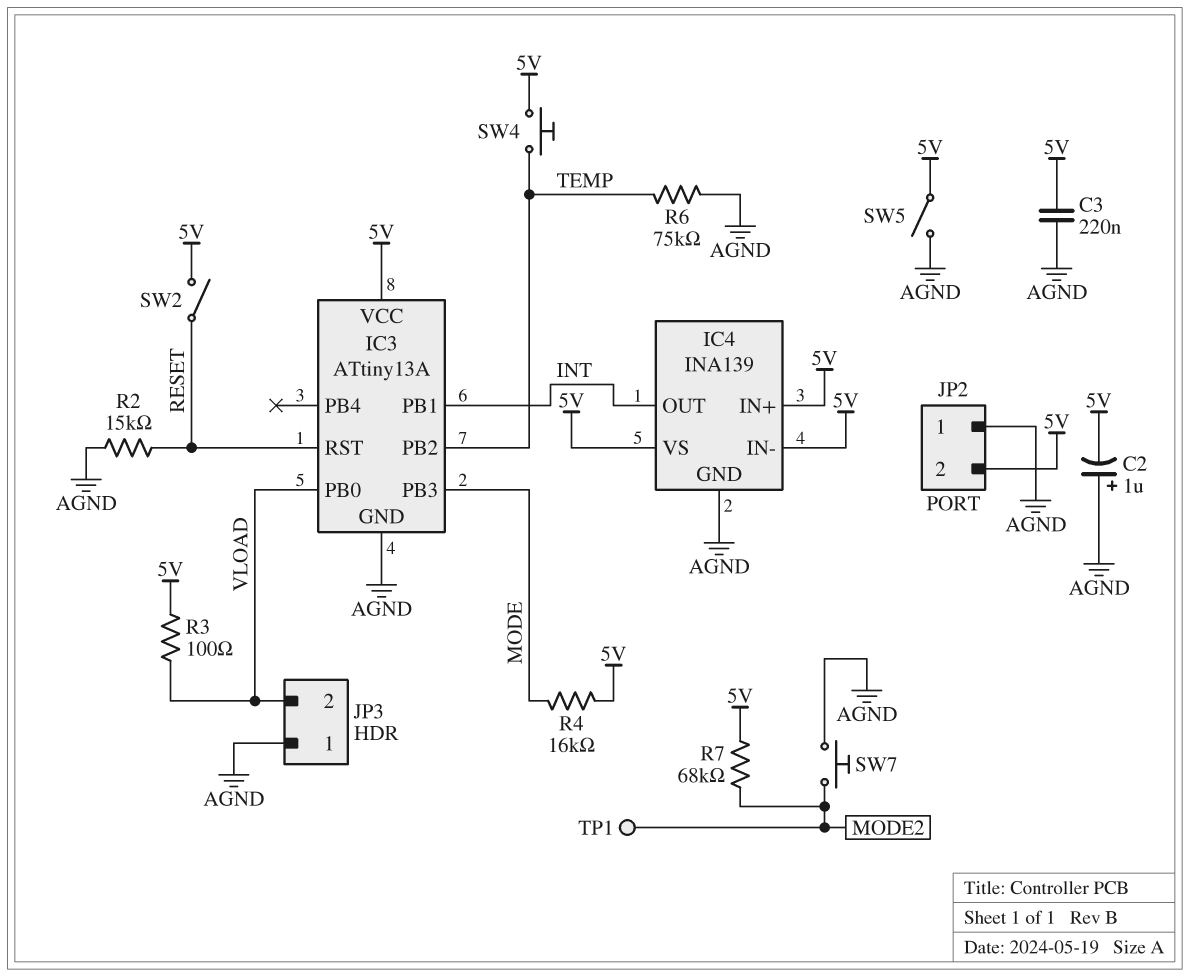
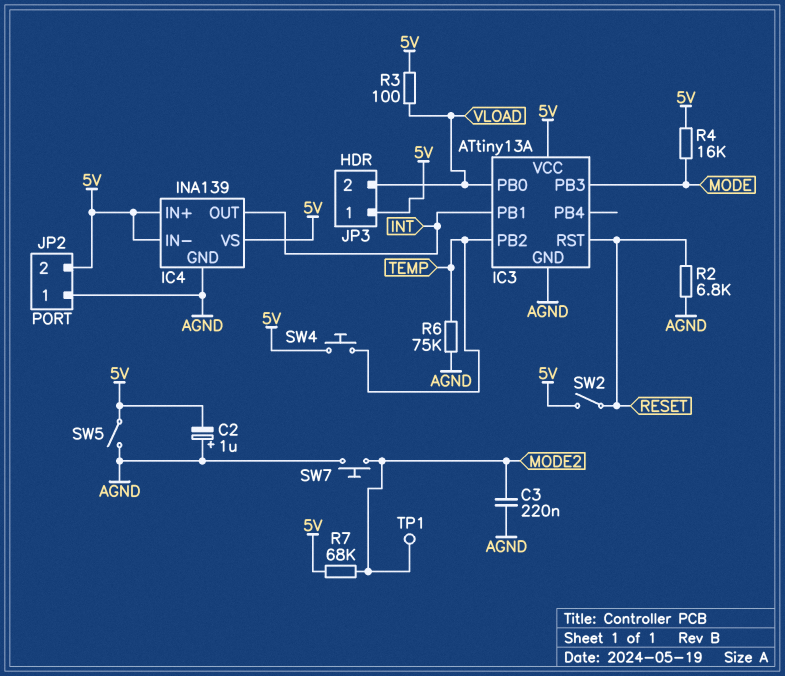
C3: 220nF (5V, AGND) -> 220nF (AGND, MODE2)
JP3 pin 1: AGND -> 5V
R2: 15k (AGND, RESET) -> 6.8k (AGND, RESET)

